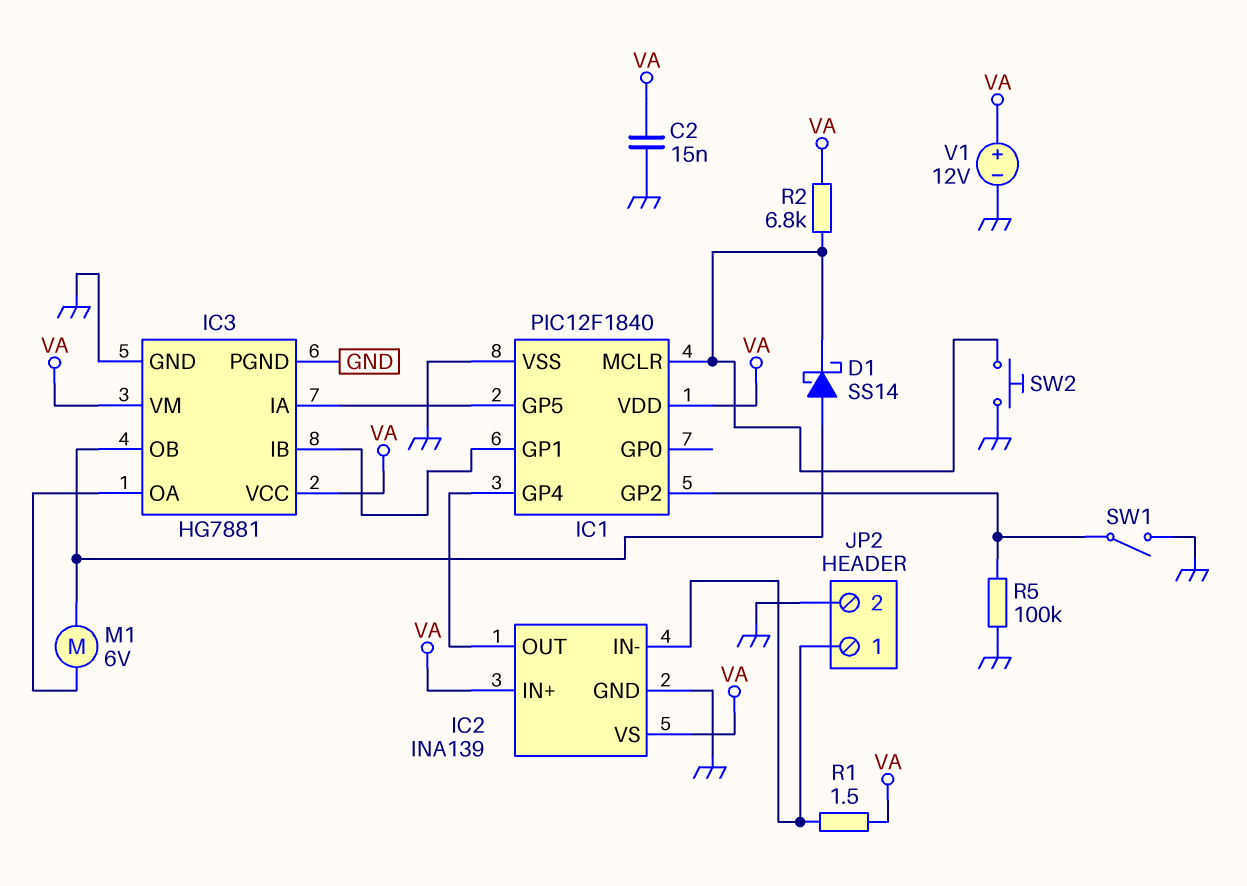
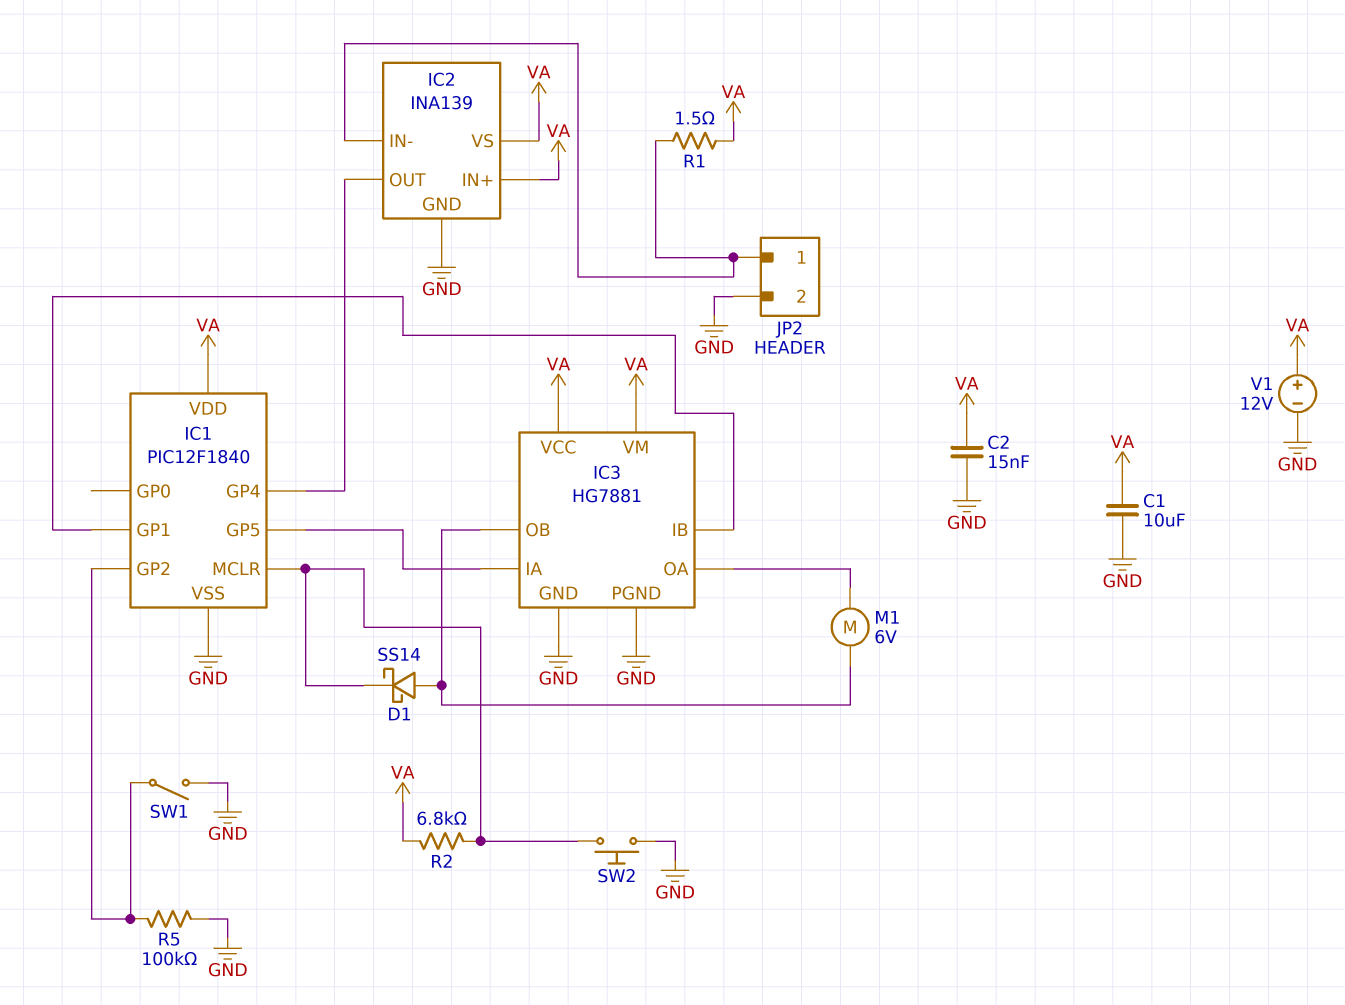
C1: none -> 10uF (GND, VA)

